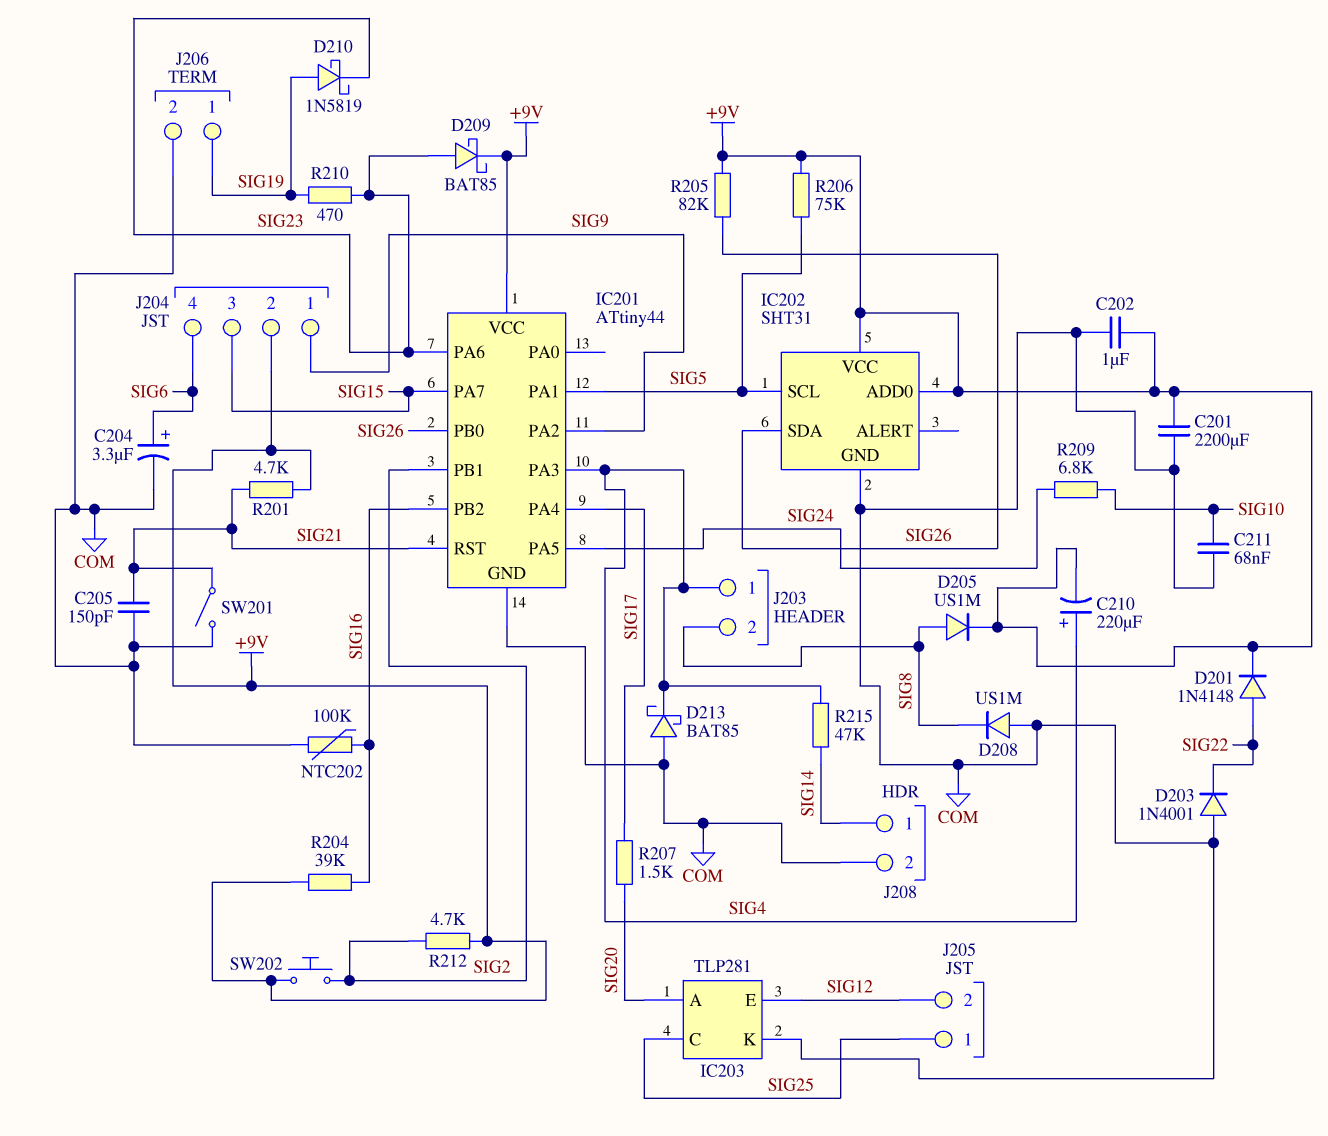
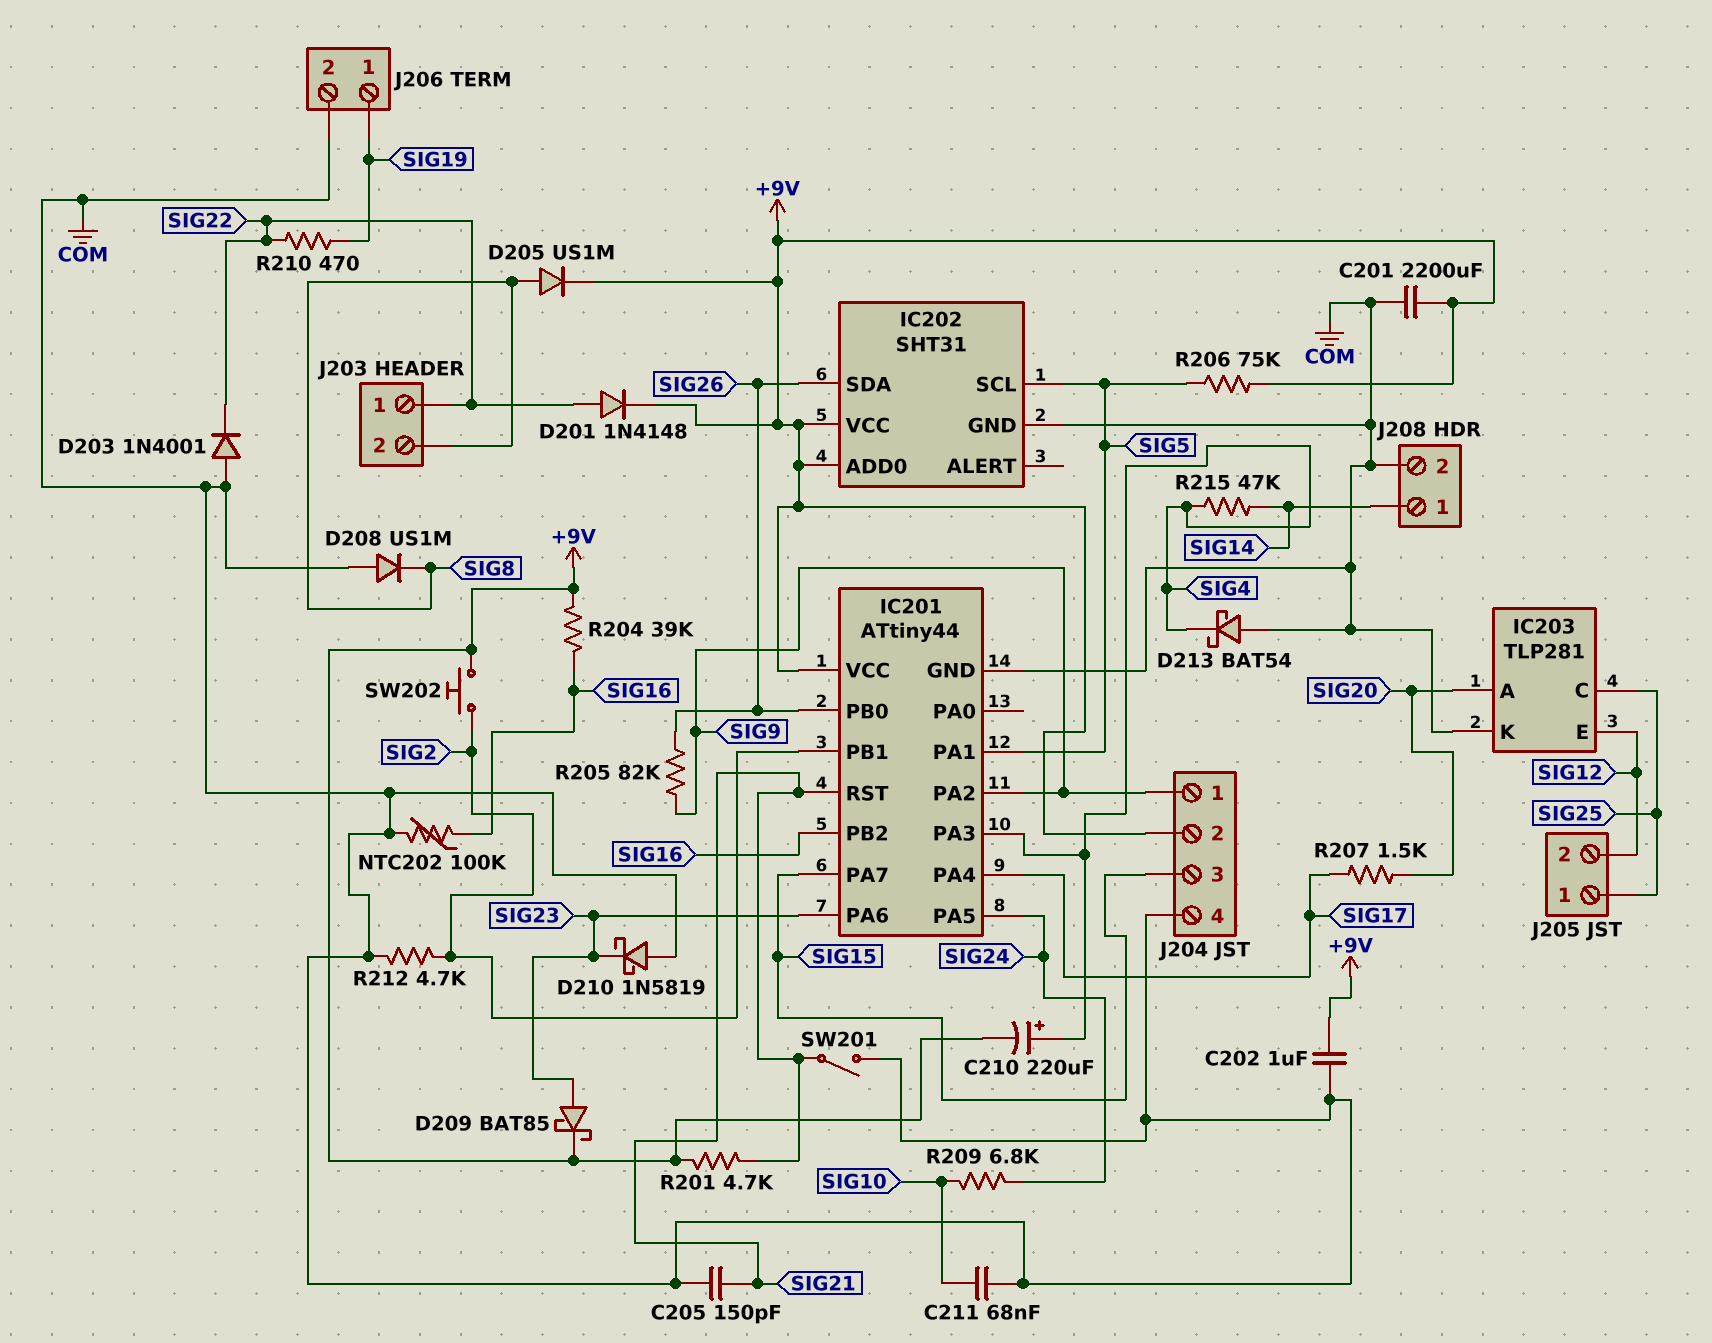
C204: 3.3uF (plus SIG6, minus COM) -> none
D210: schottky 1N5819 (A SIG19, K SIG23) -> schottky 1N5819 (A COM, K SIG23)
D213: schottky BAT85 (A COM, K SIG4) -> schottky BAT54 (A COM, K SIG4)
J203 pin 1: SIG4 -> SIG22
J204 pin 4: SIG6 -> COM
R205: 82k (+9V, SIG26) -> 82k (SIG9, SIG26)
R210: 470 (SIG19, SIG23) -> 470 (SIG19, SIG22)
R212: 4.7k (+9V, SIG2) -> 4.7k (COM, SIG2)

